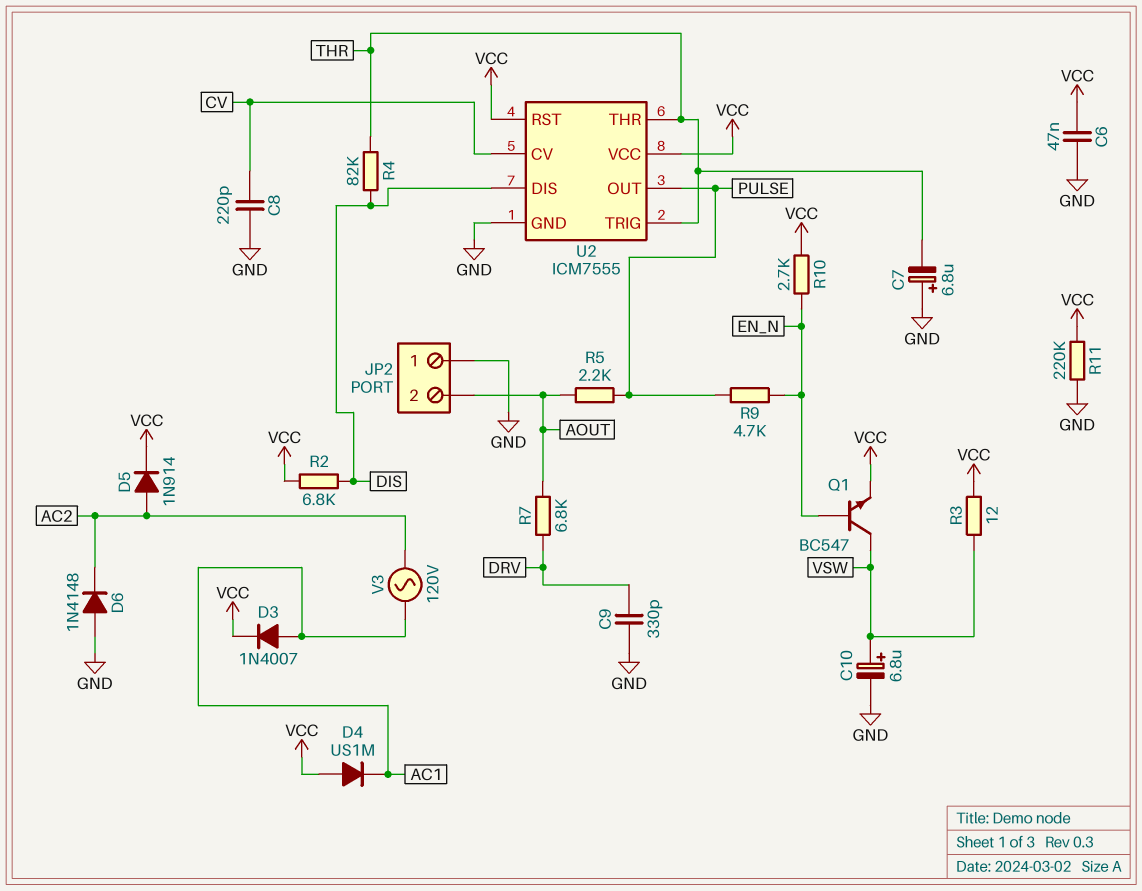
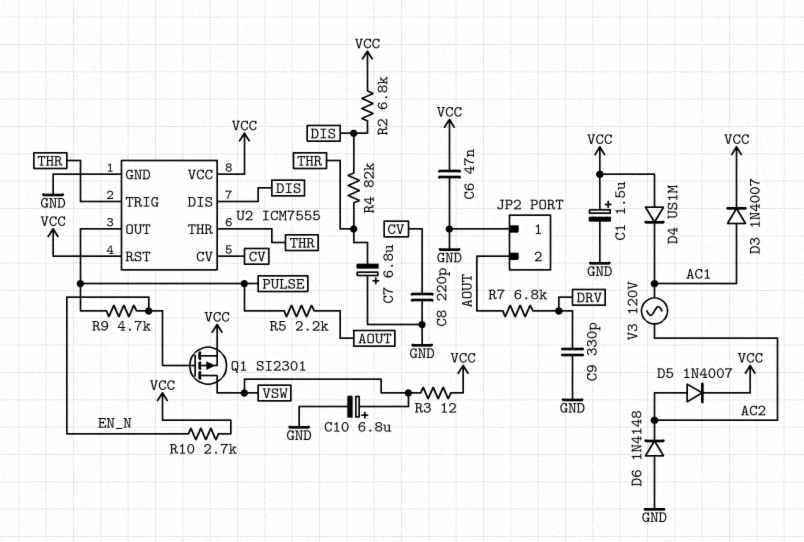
C1: none -> 1.5uF (plus VCC, minus GND)
D5: diode 1N914 (A AC2, K VCC) -> diode 1N4007 (A AC2, K VCC)
Q1: NPN BC547 (B EN_N, C VSW, E VCC) -> PMOS SI2301 (G EN_N, D VSW, S VCC)
R11: 220k (GND, VCC) -> none

